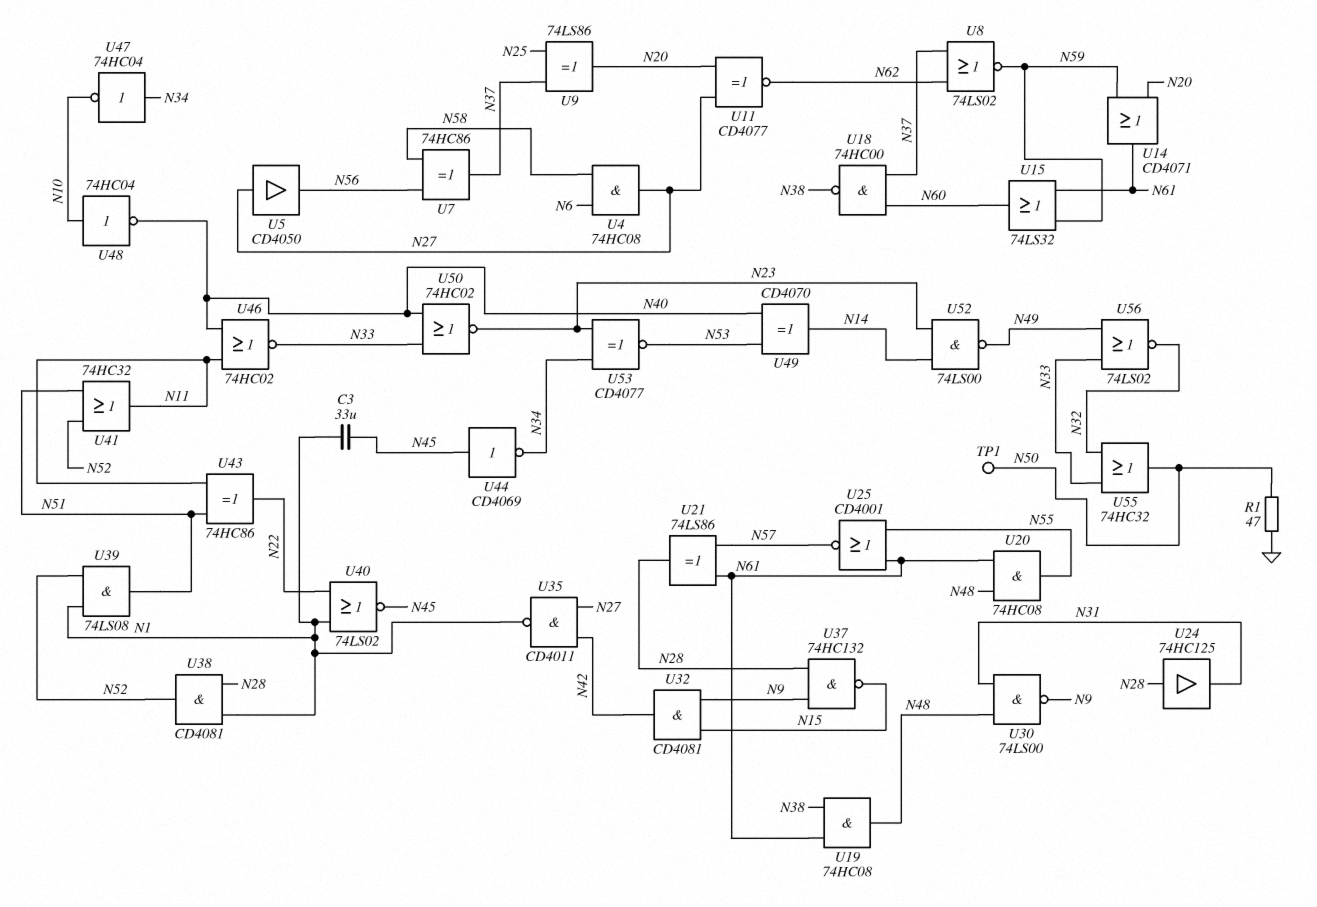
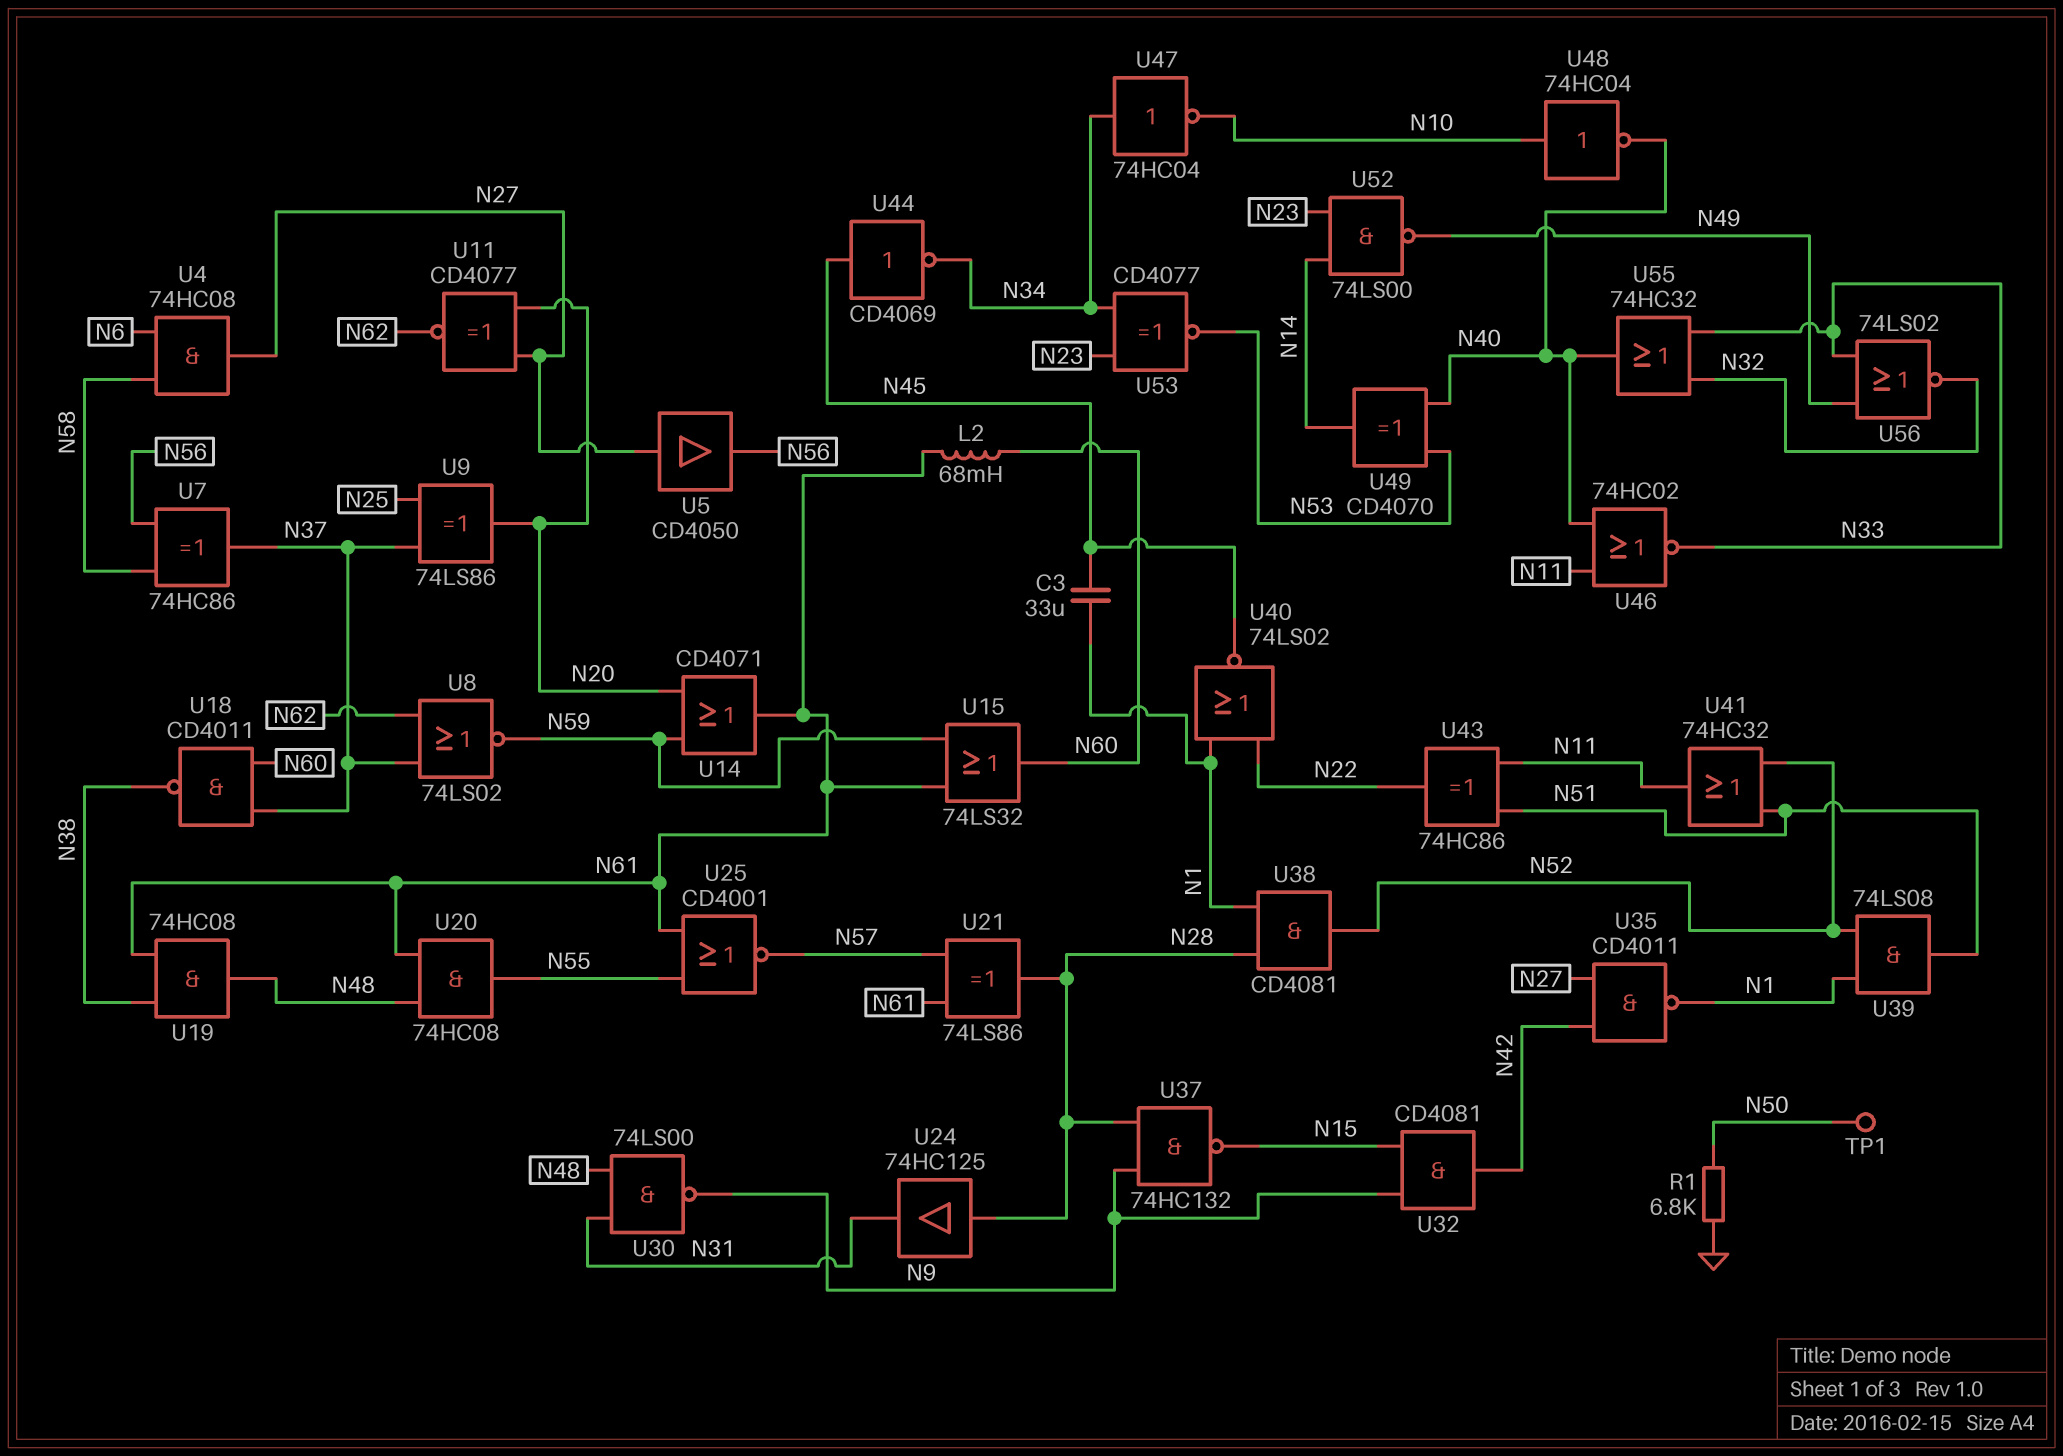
L2: none -> 68mH (N60, N61)
R1: 47 (GND, N50) -> 6.8k (GND, N50)
U18: NAND 74HC00 (in N37, in N60, out N38) -> NAND CD4011 (in N37, in N60, out N38)
U50: NOR 74HC02 (in N33, in N40, out N23) -> none
U55: OR 74HC32 (in N32, in N33, out N50) -> OR 74HC32 (in N32, in N33, out N40)

